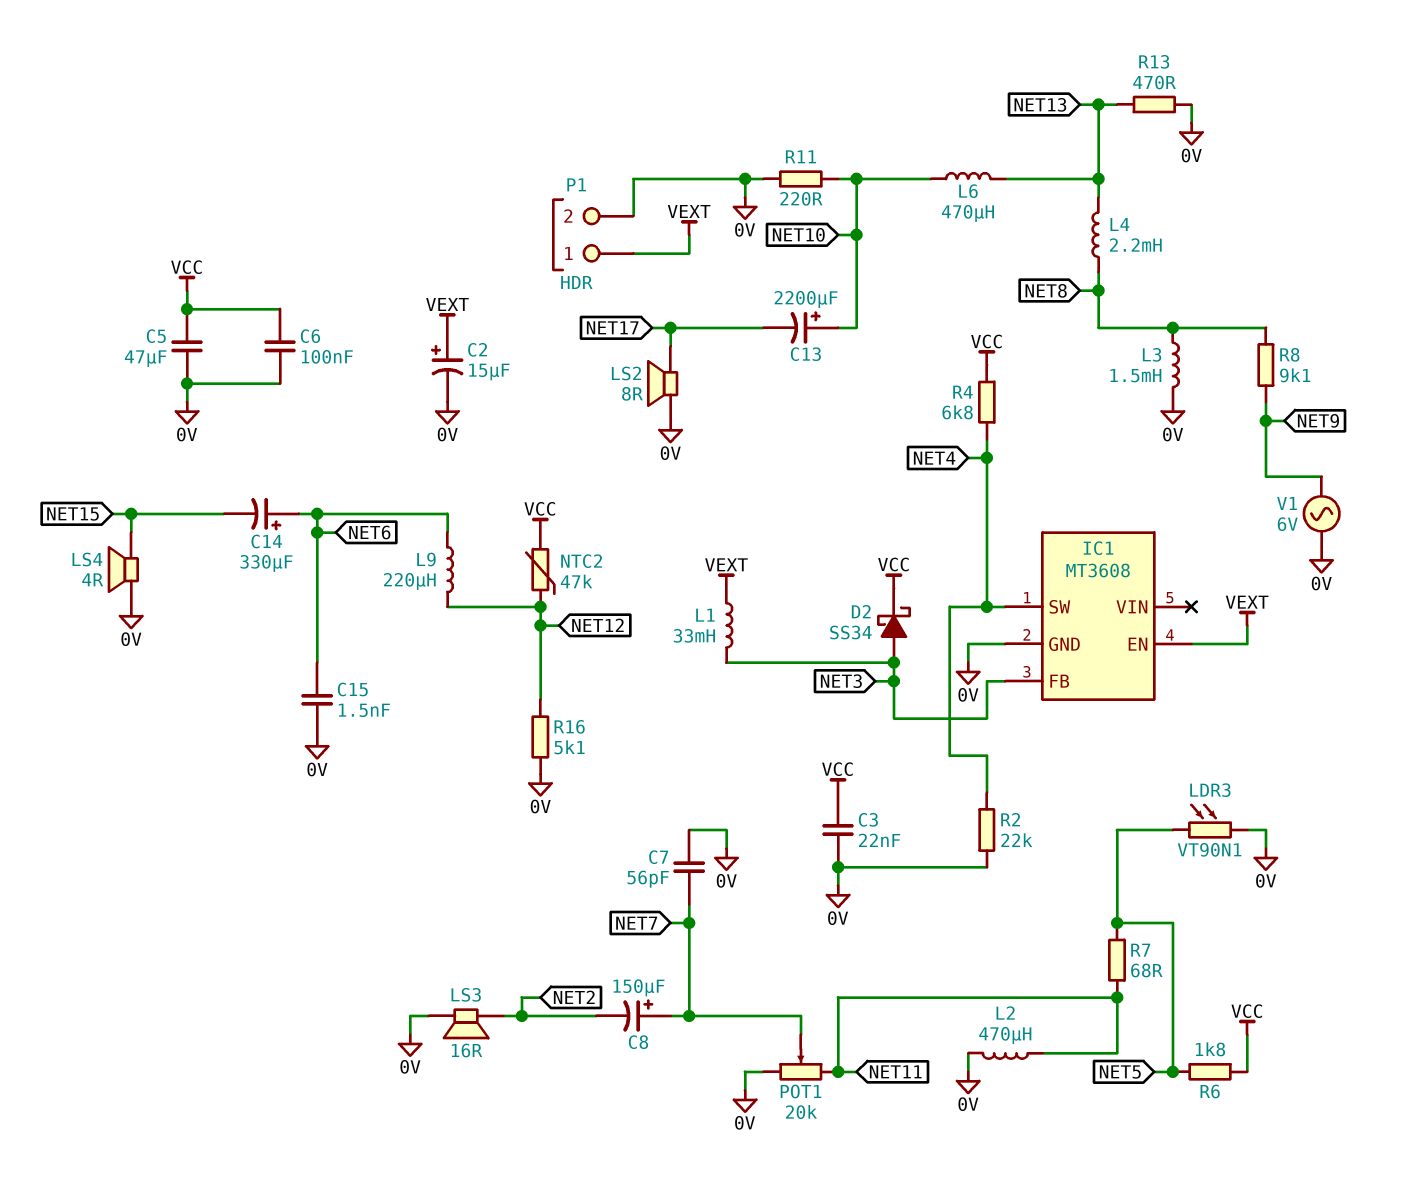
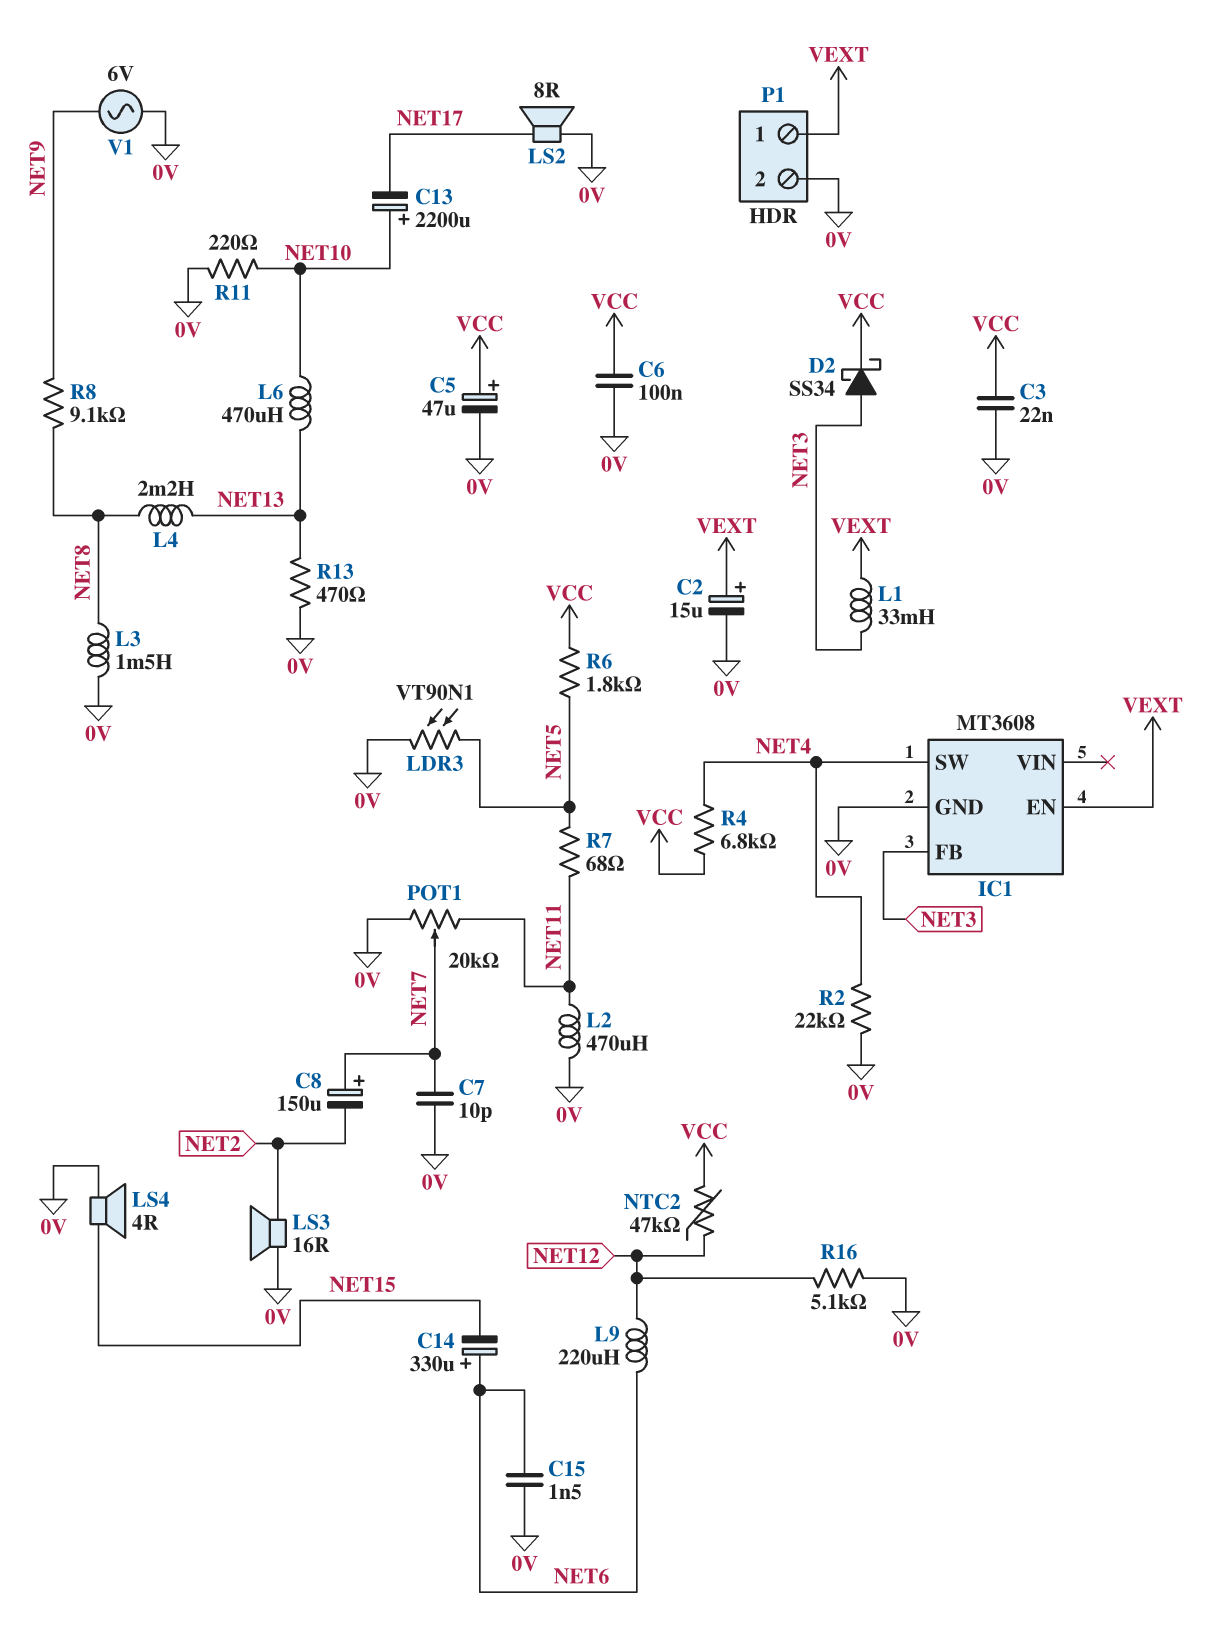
C5: 47uF (0V, VCC) -> 47uF (plus VCC, minus 0V)
C7: 56pF (0V, NET7) -> 10pF (0V, NET7)

